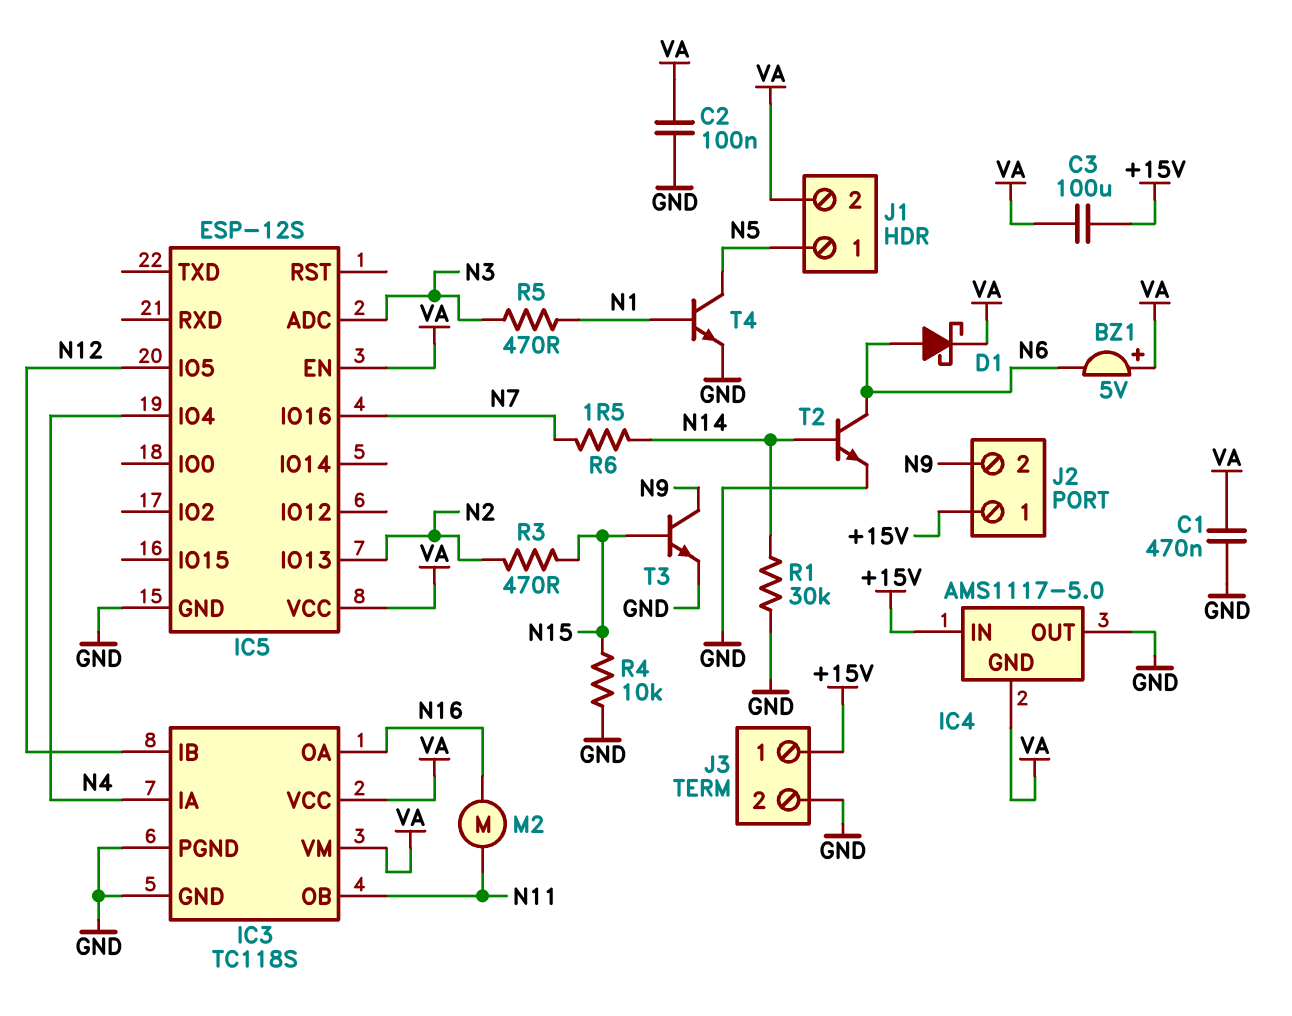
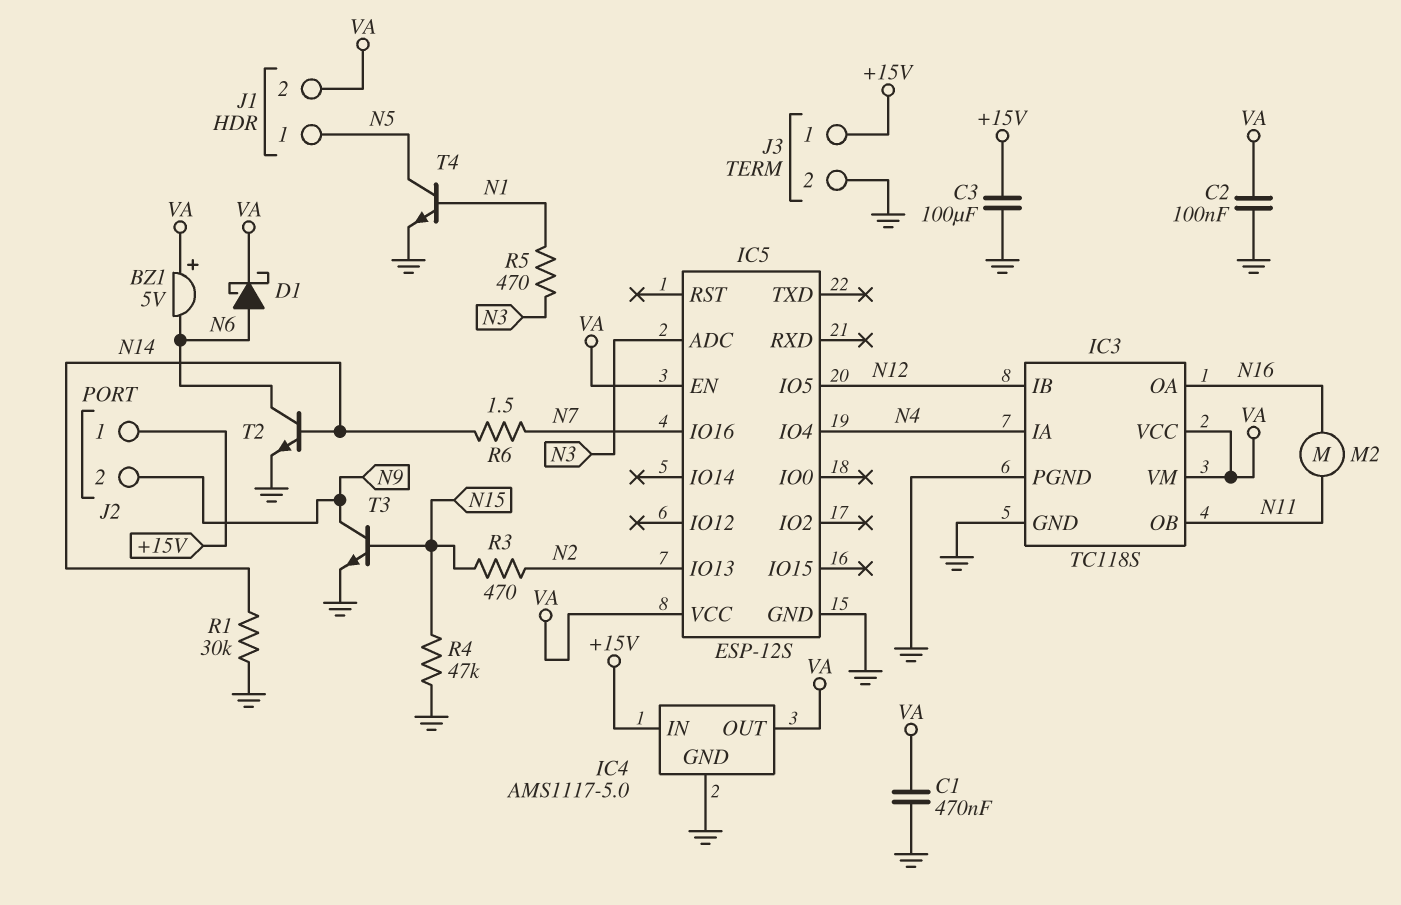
C3: 100uF (+15V, VA) -> 100uF (+15V, GND)
IC4 pin GND: VA -> GND
IC4 pin OUT: GND -> VA
R4: 10k (GND, N15) -> 47k (GND, N15)

